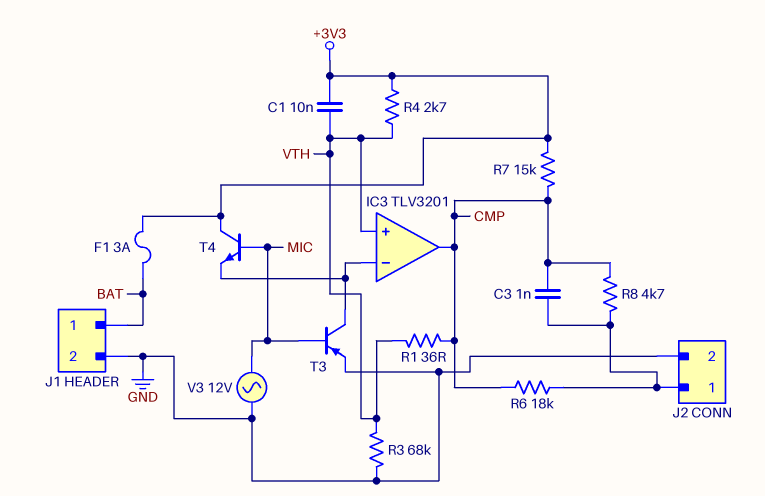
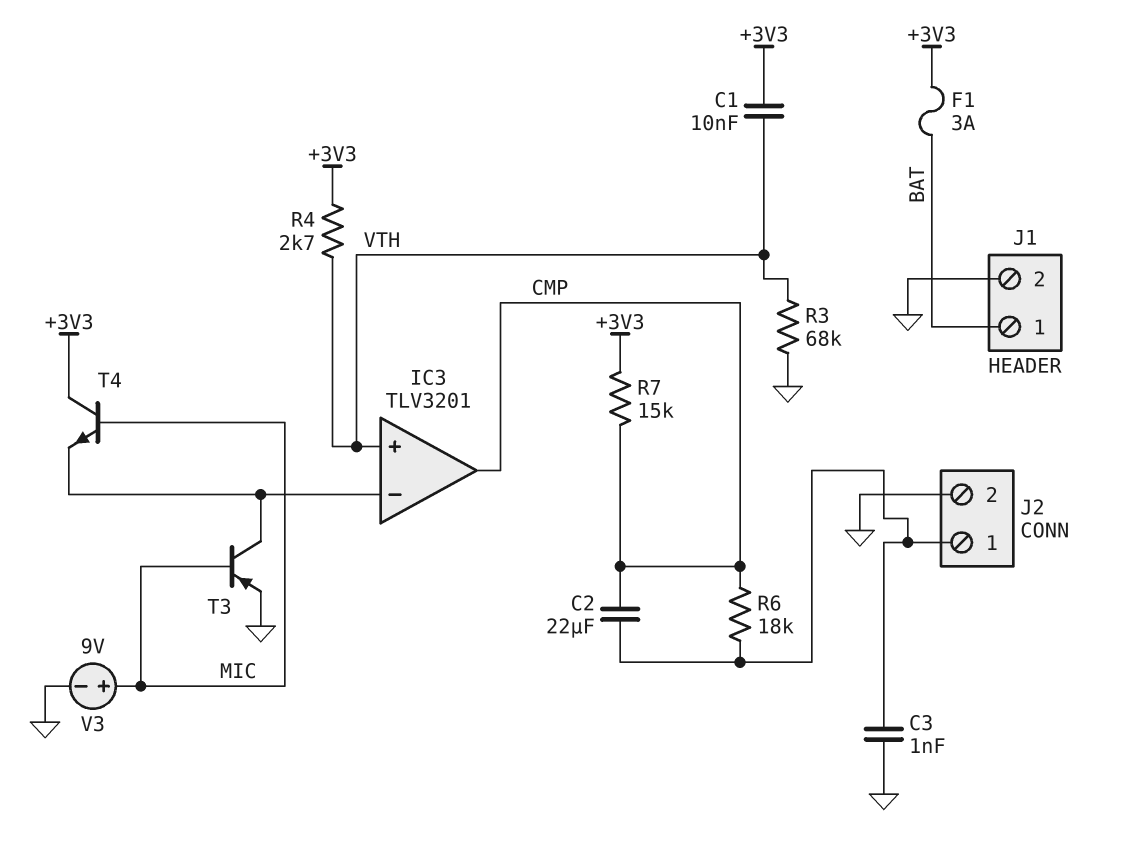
C2: none -> 22uF (CMP, J2/1)
C3: 1nF (CMP, J2/1) -> 1nF (GND, J2/1)
R1: 36 (CMP, VTH) -> none
R8: 4.7k (CMP, J2/1) -> none
V3: AC 12V (GND, MIC) -> 9V (plus MIC, minus GND)

